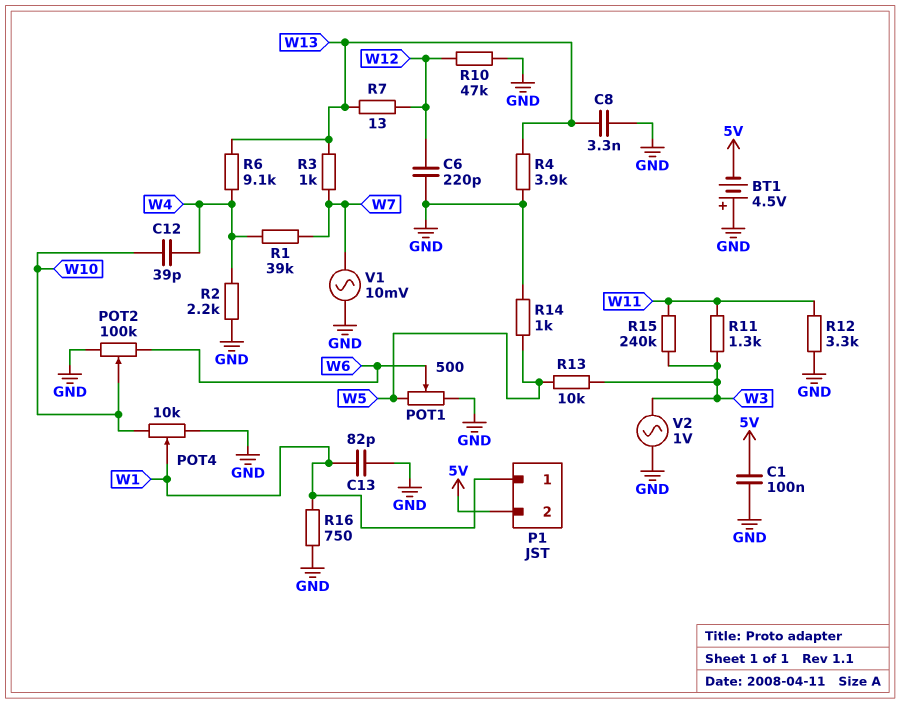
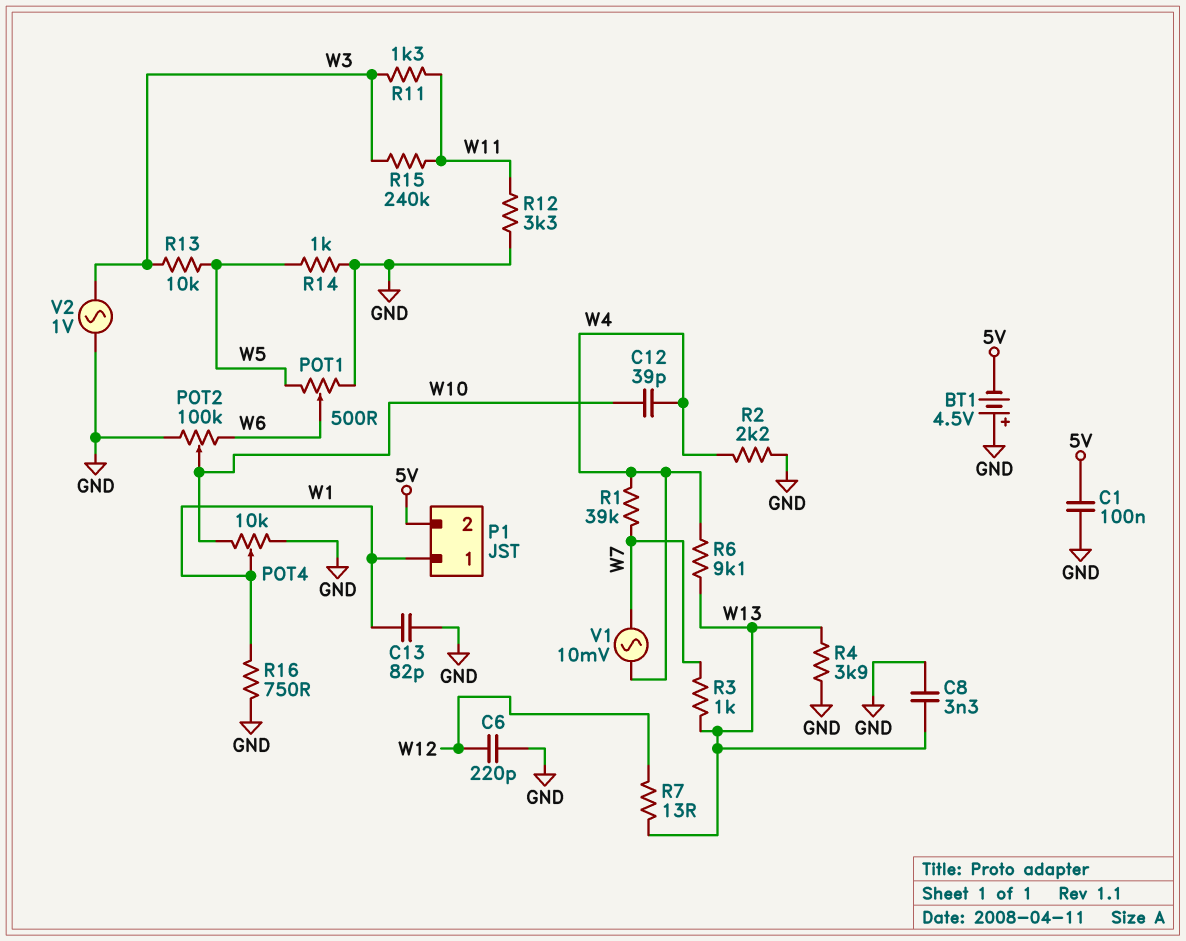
R10: 47k (GND, W12) -> none
V1: AC 10mV (GND, W7) -> AC 10mV (W4, W7)

